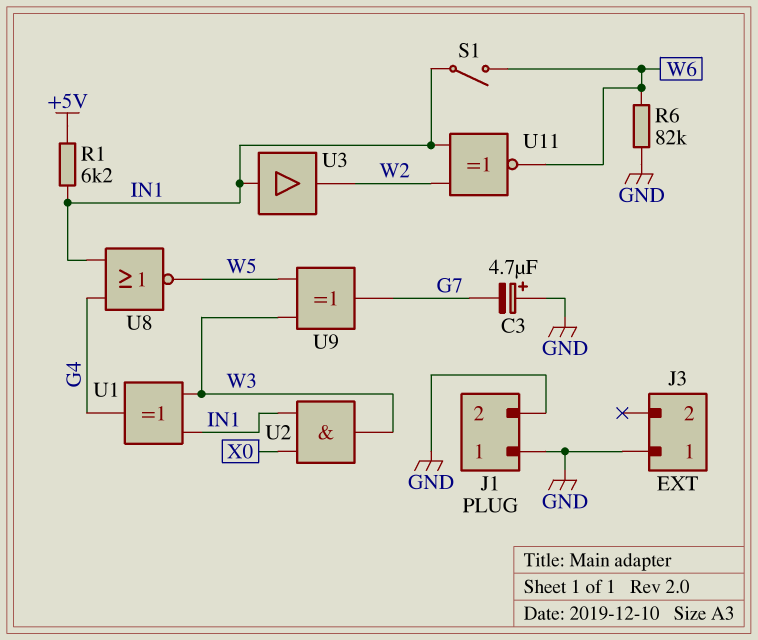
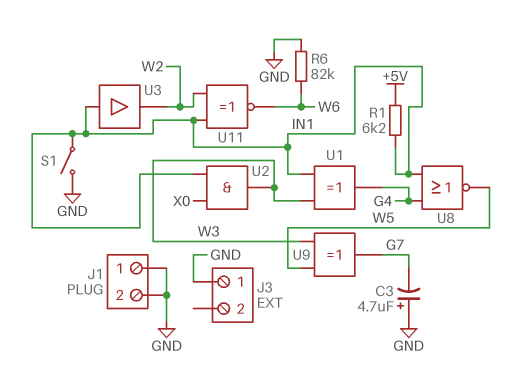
S1: switch (IN1, W6) -> switch (GND, IN1)

